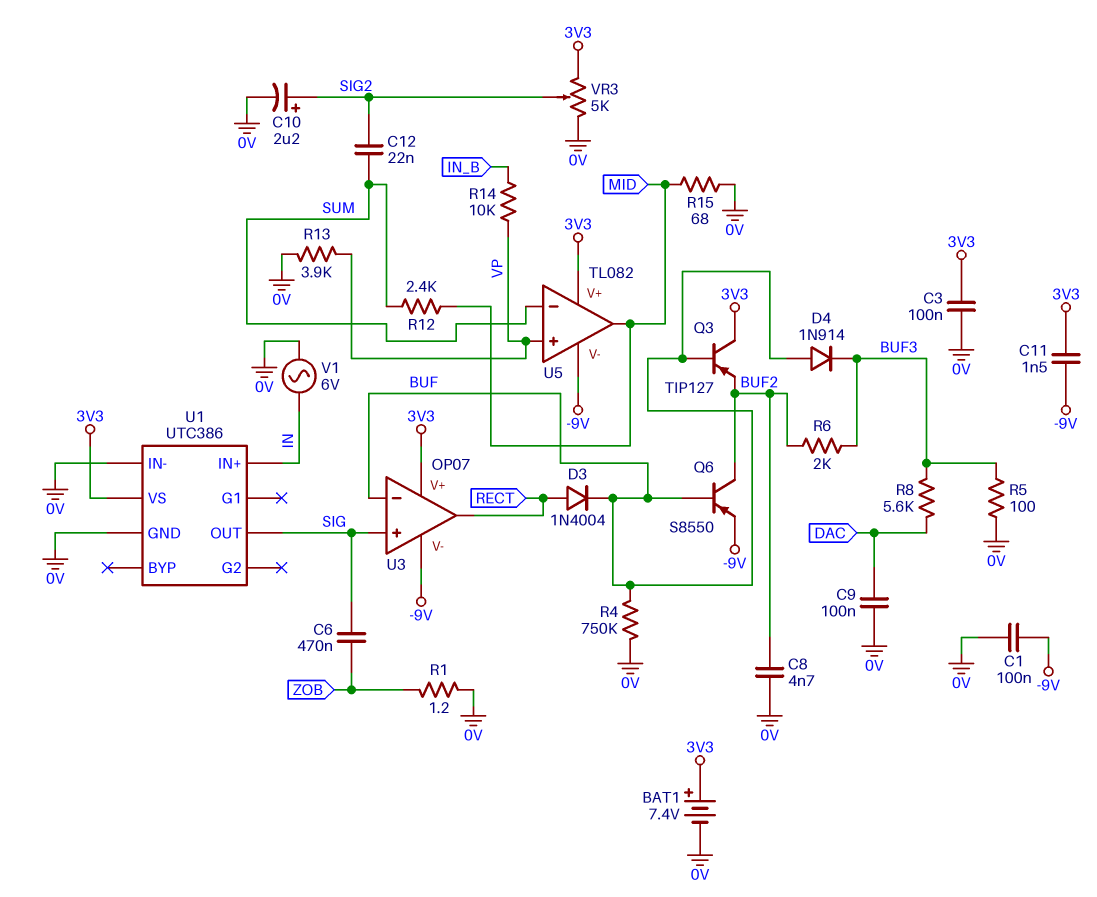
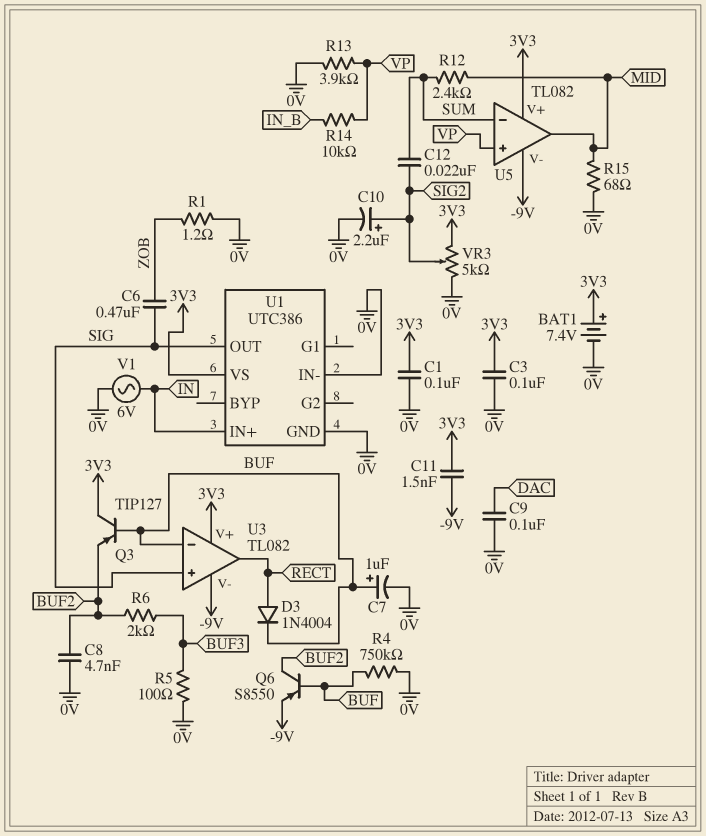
C1: 100nF (-9V, 0V) -> 100nF (0V, 3V3)
C7: none -> 1uF (plus BUF, minus 0V)
D4: diode 1N914 (A BUF, K BUF3) -> none
R8: 5.6k (BUF3, DAC) -> none
U3: OP07 -> TL082

